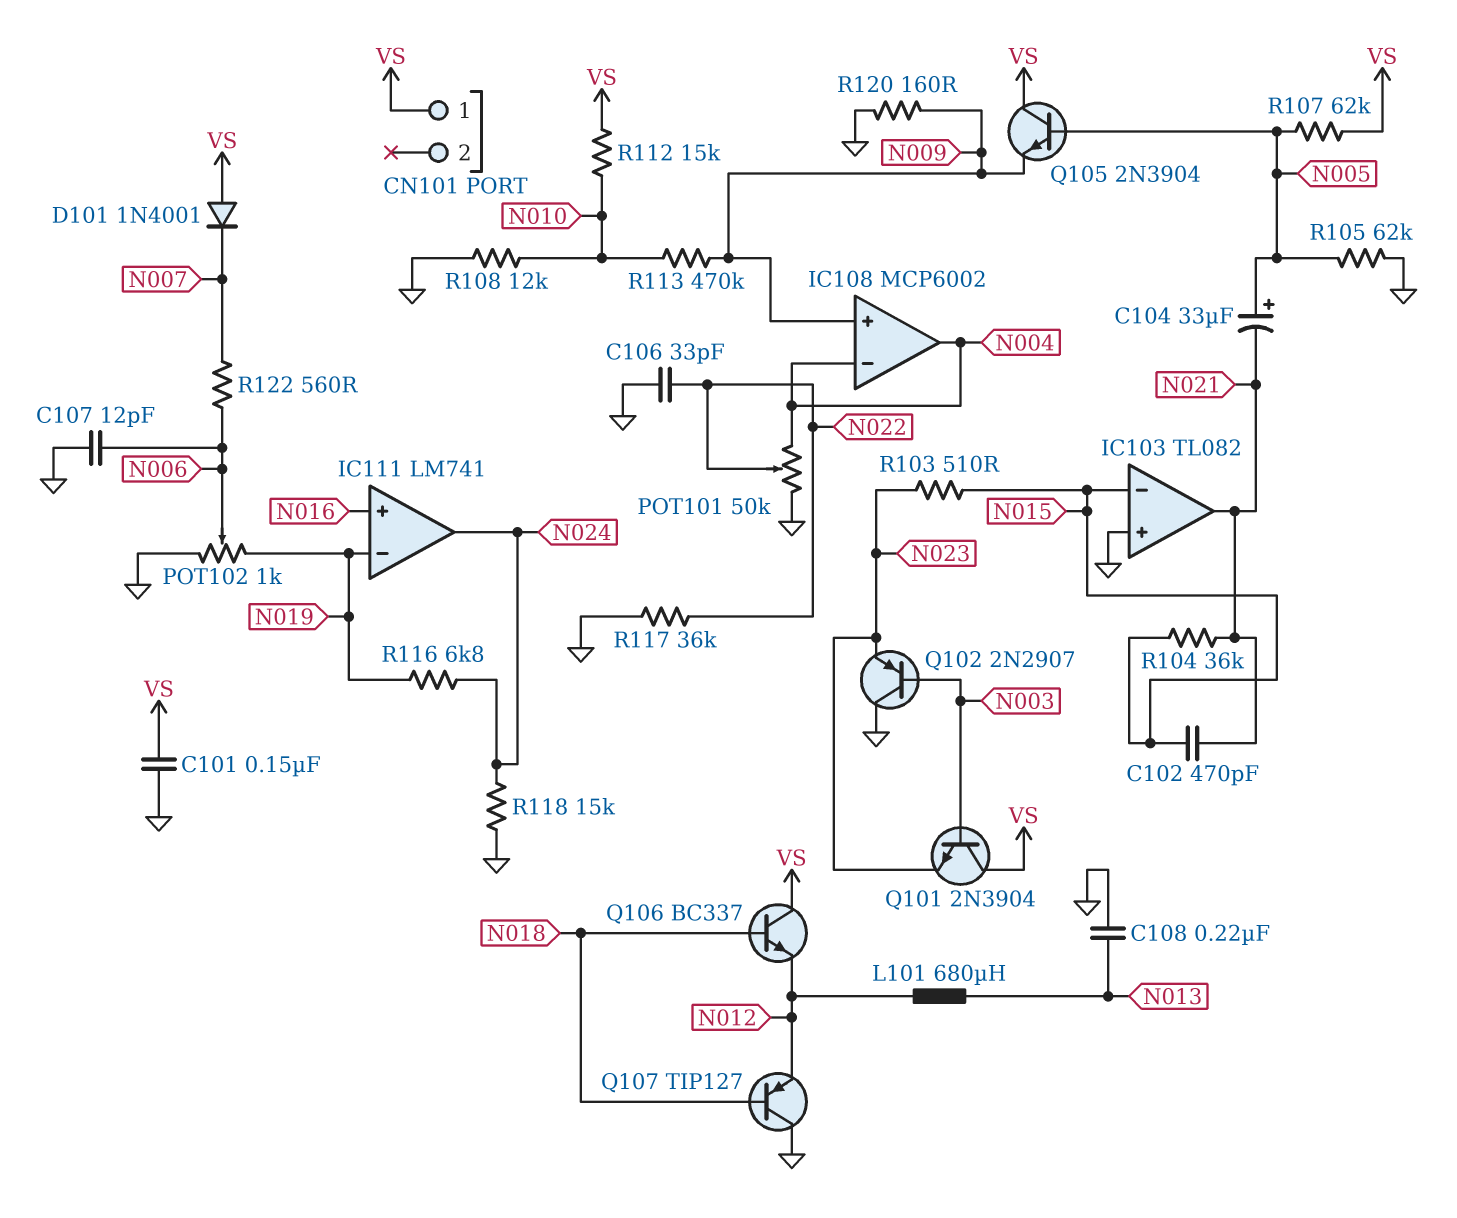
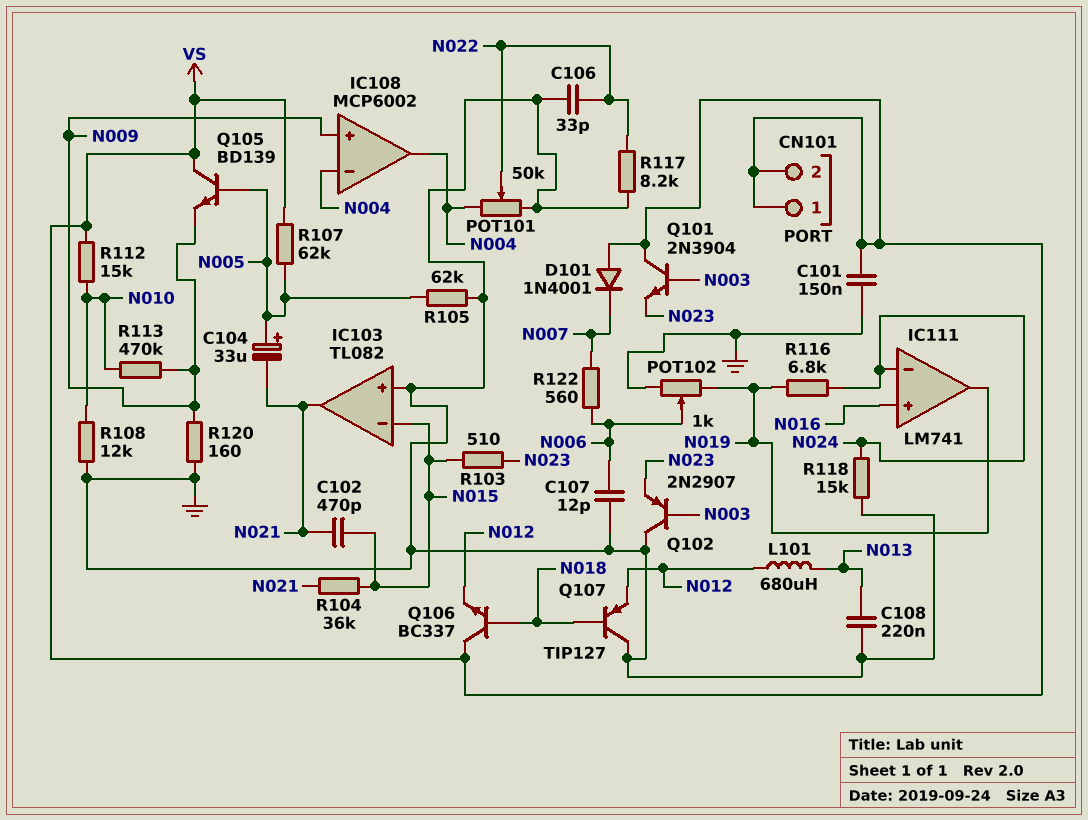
CN101 pin 2: none -> VS
IC111 pin in-: N019 -> N024
IC111 pin out: N024 -> N019
Q105: NPN 2N3904 (B N005, C VS, E N009) -> NPN BD139 (B N005, C VS, E N009)
R117: 36k (GND, N022) -> 8.2k (GND, N022)

